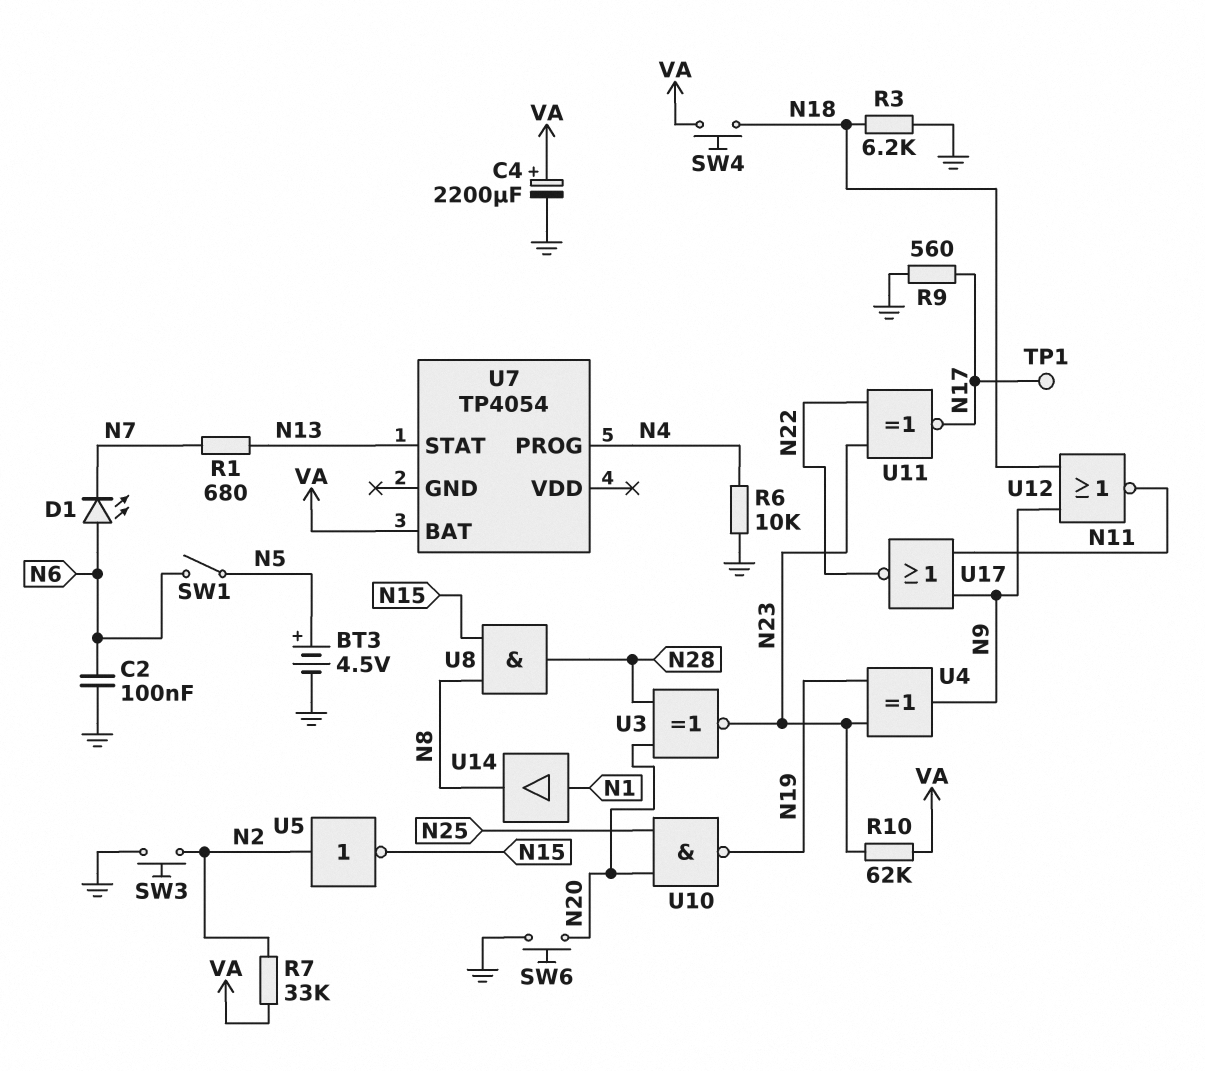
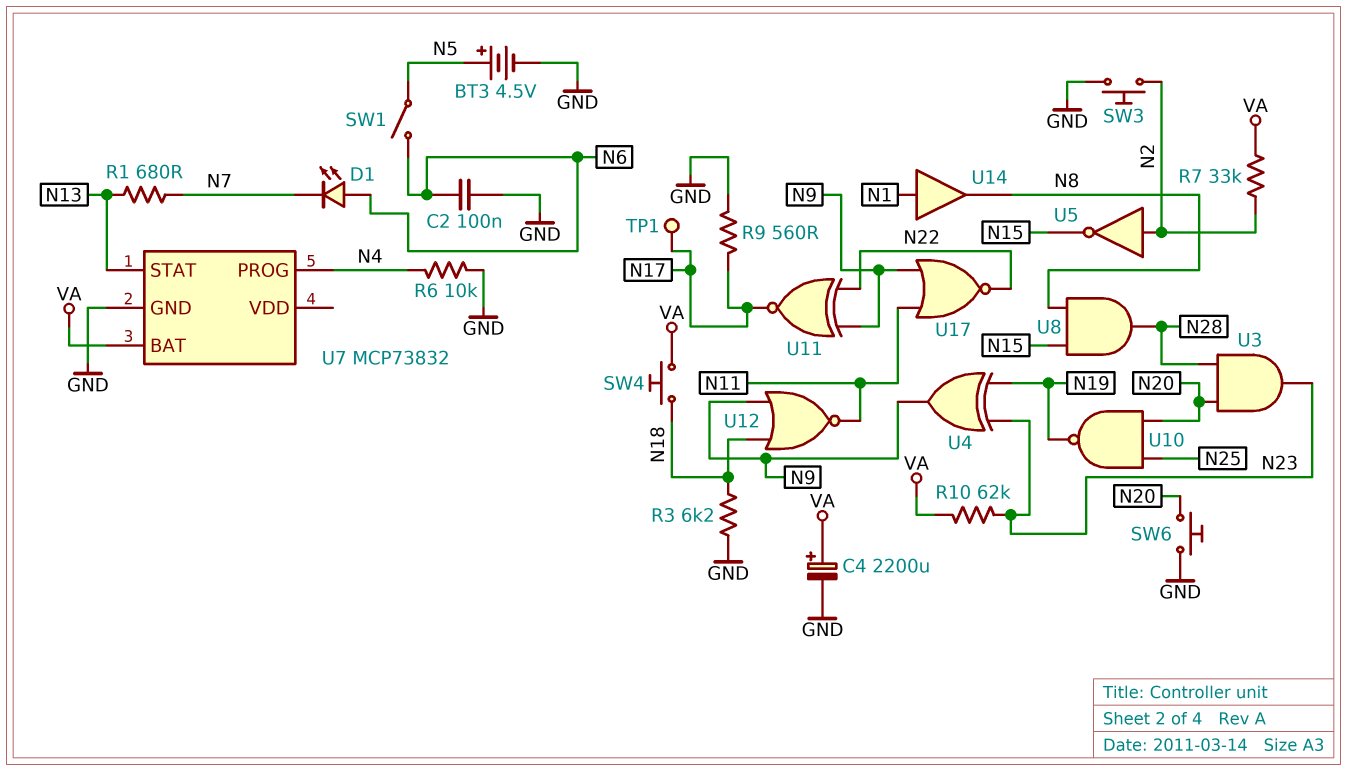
U3: XNOR (in N20, in N28, out N23) -> AND (in N20, in N28, out N23)
U7: TP4054 -> MCP73832
U7 pin GND: none -> GND
U11: XNOR (in N22, in N23, out N17) -> XNOR (in N9, in N22, out N17)

